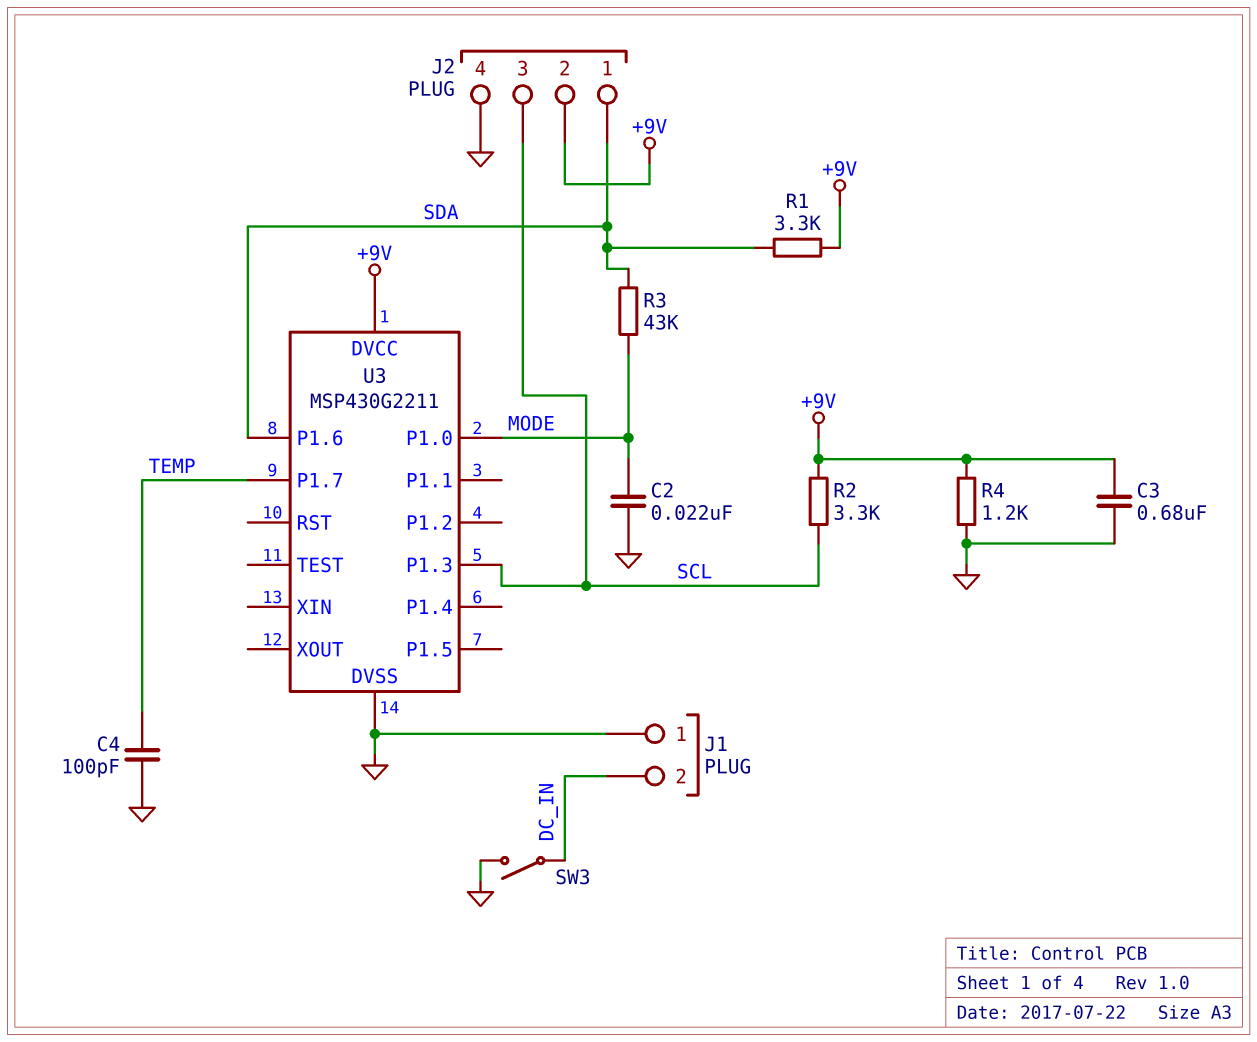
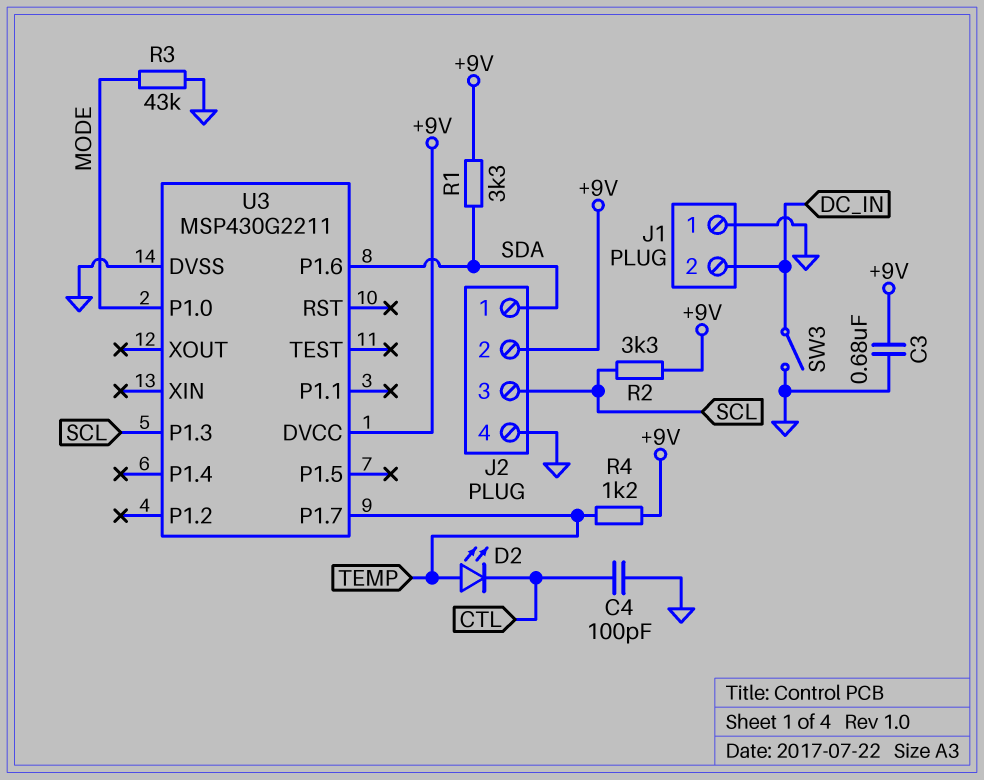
C2: 22nF (GND, MODE) -> none
C4: 100pF (GND, TEMP) -> 100pF (CTL, GND)
D2: none -> LED (A TEMP, K CTL)
R3: 43k (MODE, SDA) -> 43k (GND, MODE)
R4: 1.2k (+9V, GND) -> 1.2k (+9V, TEMP)

